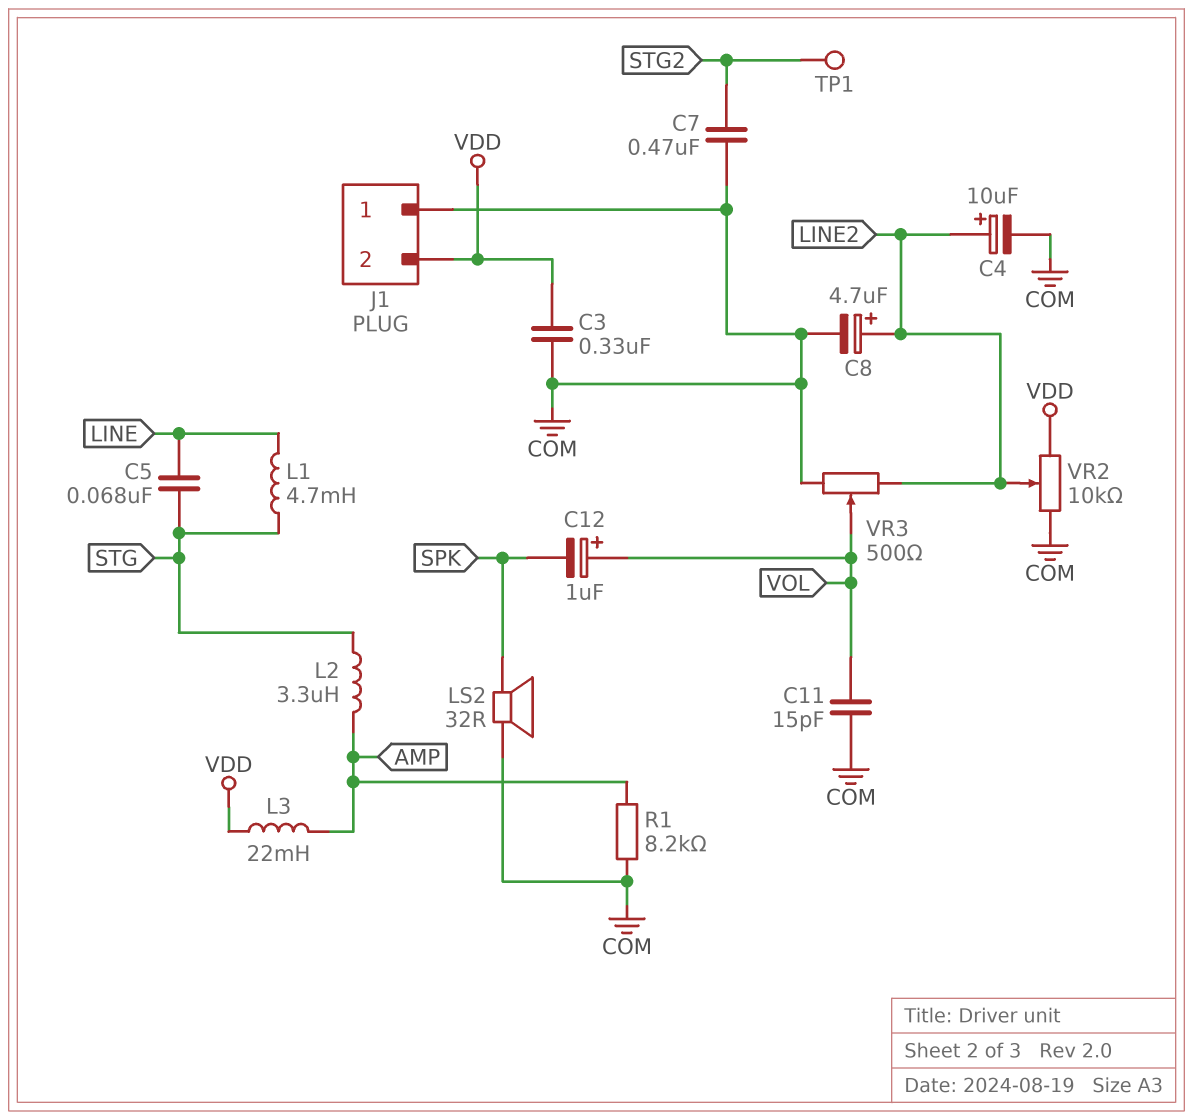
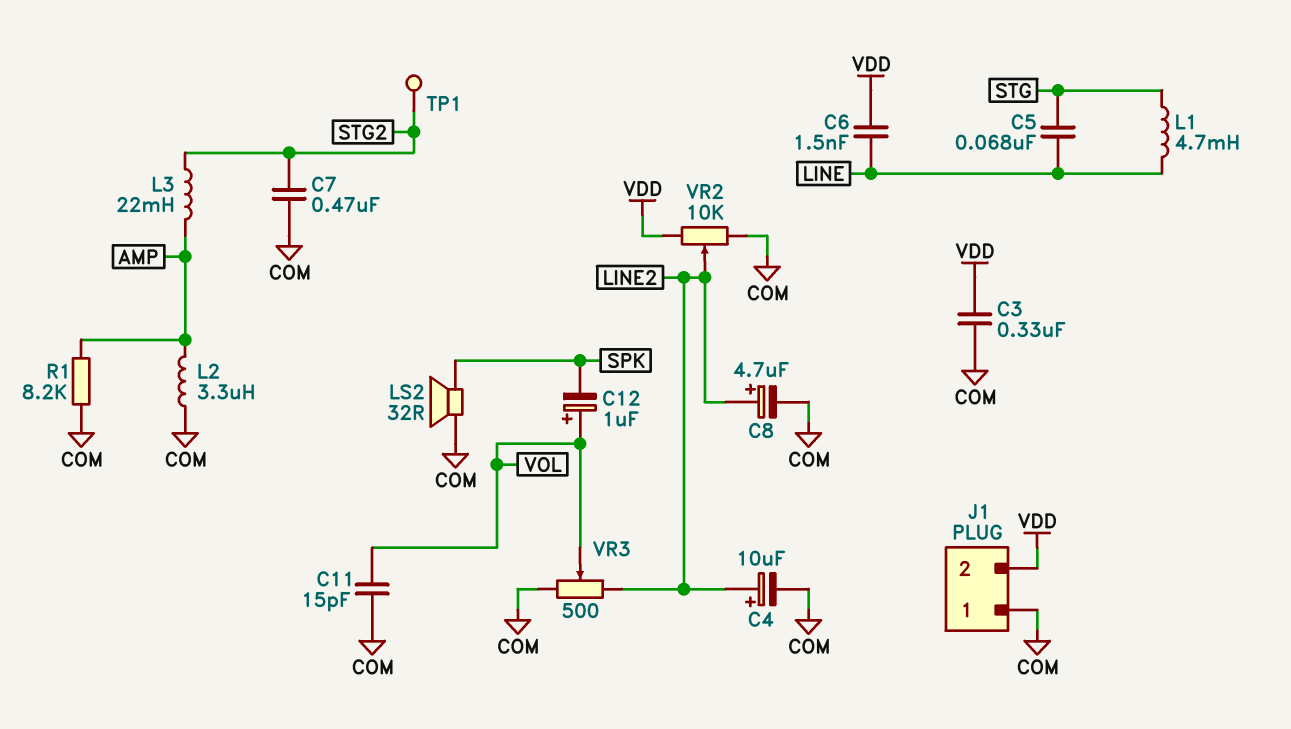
C6: none -> 1.5nF (LINE, VDD)
L2: 3.3uH (AMP, STG) -> 3.3uH (AMP, COM)
L3: 22mH (AMP, VDD) -> 22mH (AMP, STG2)

